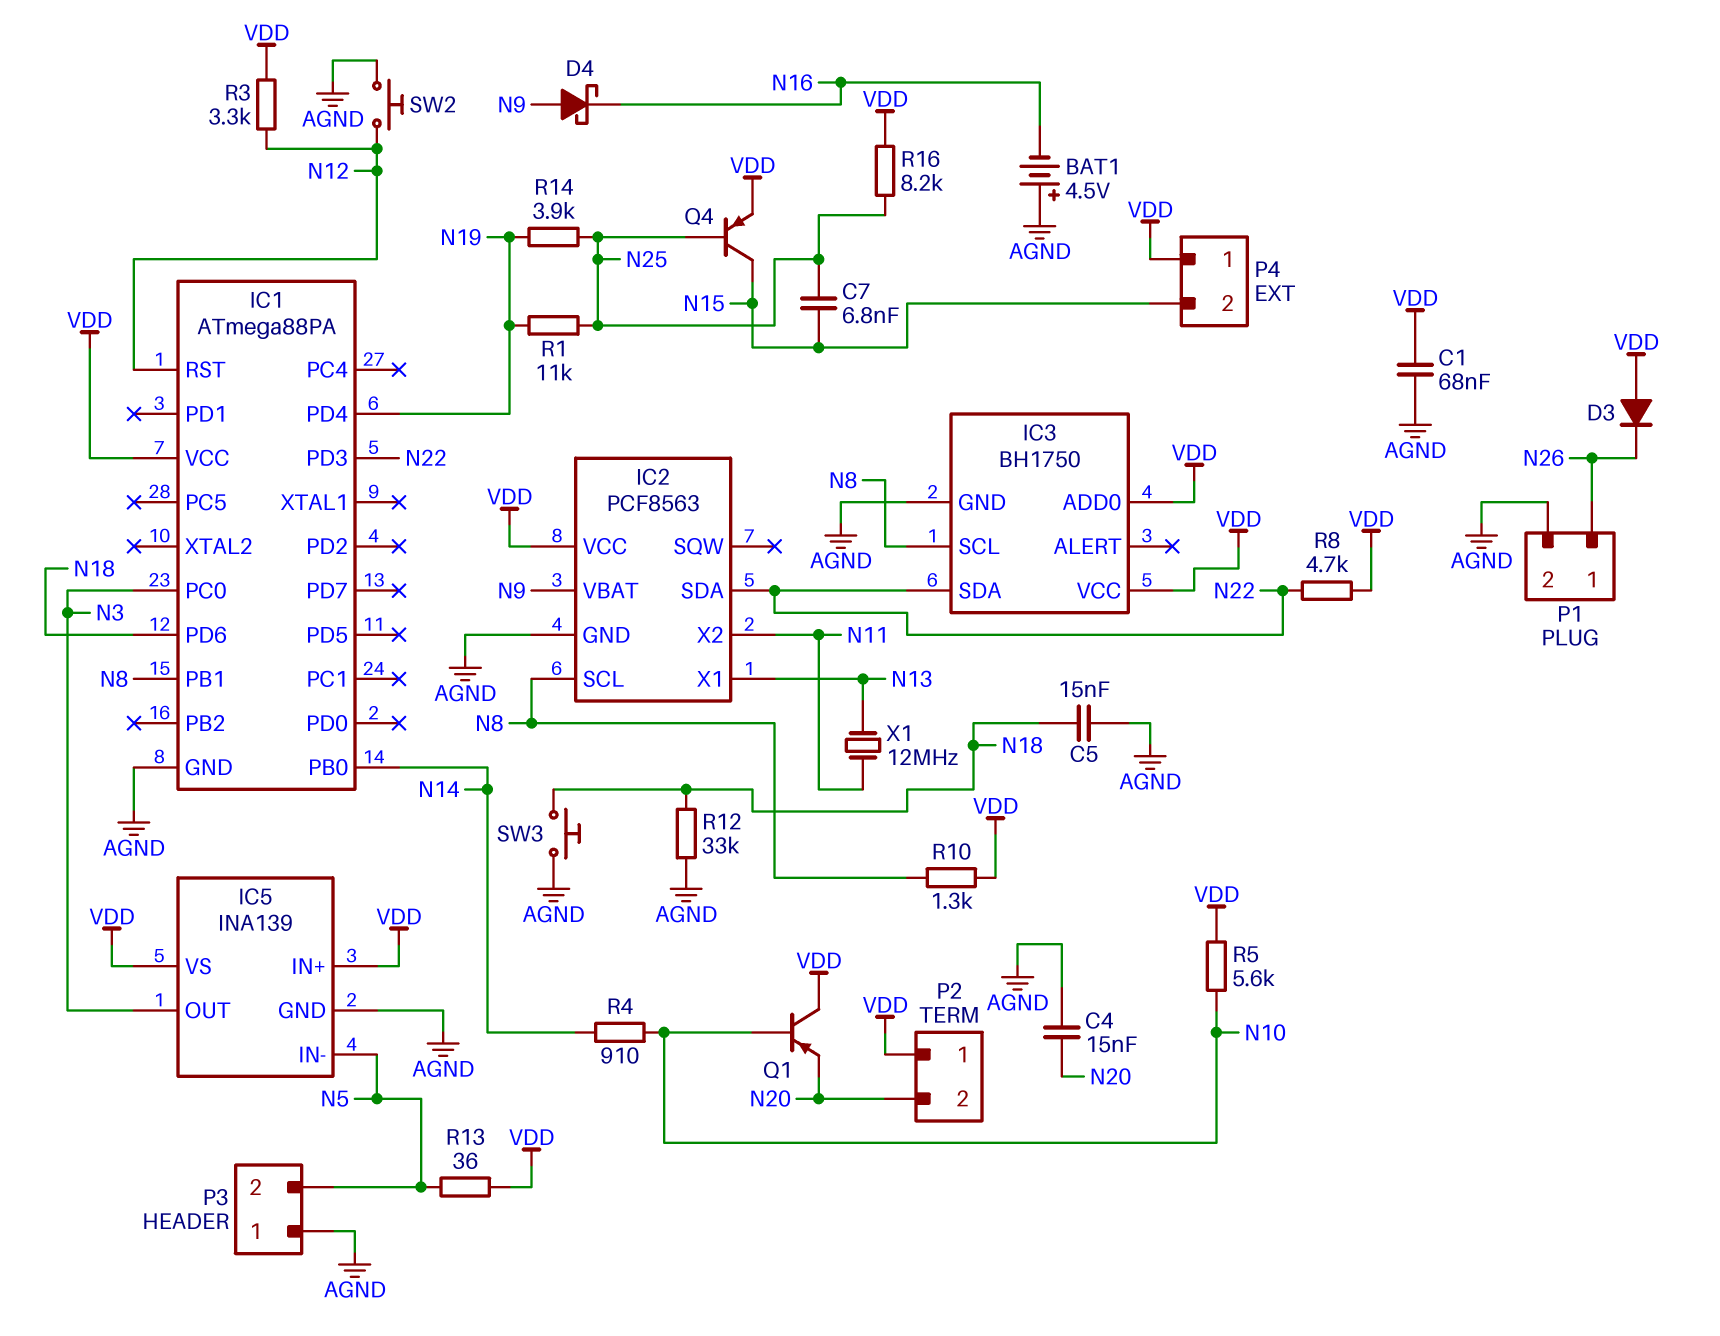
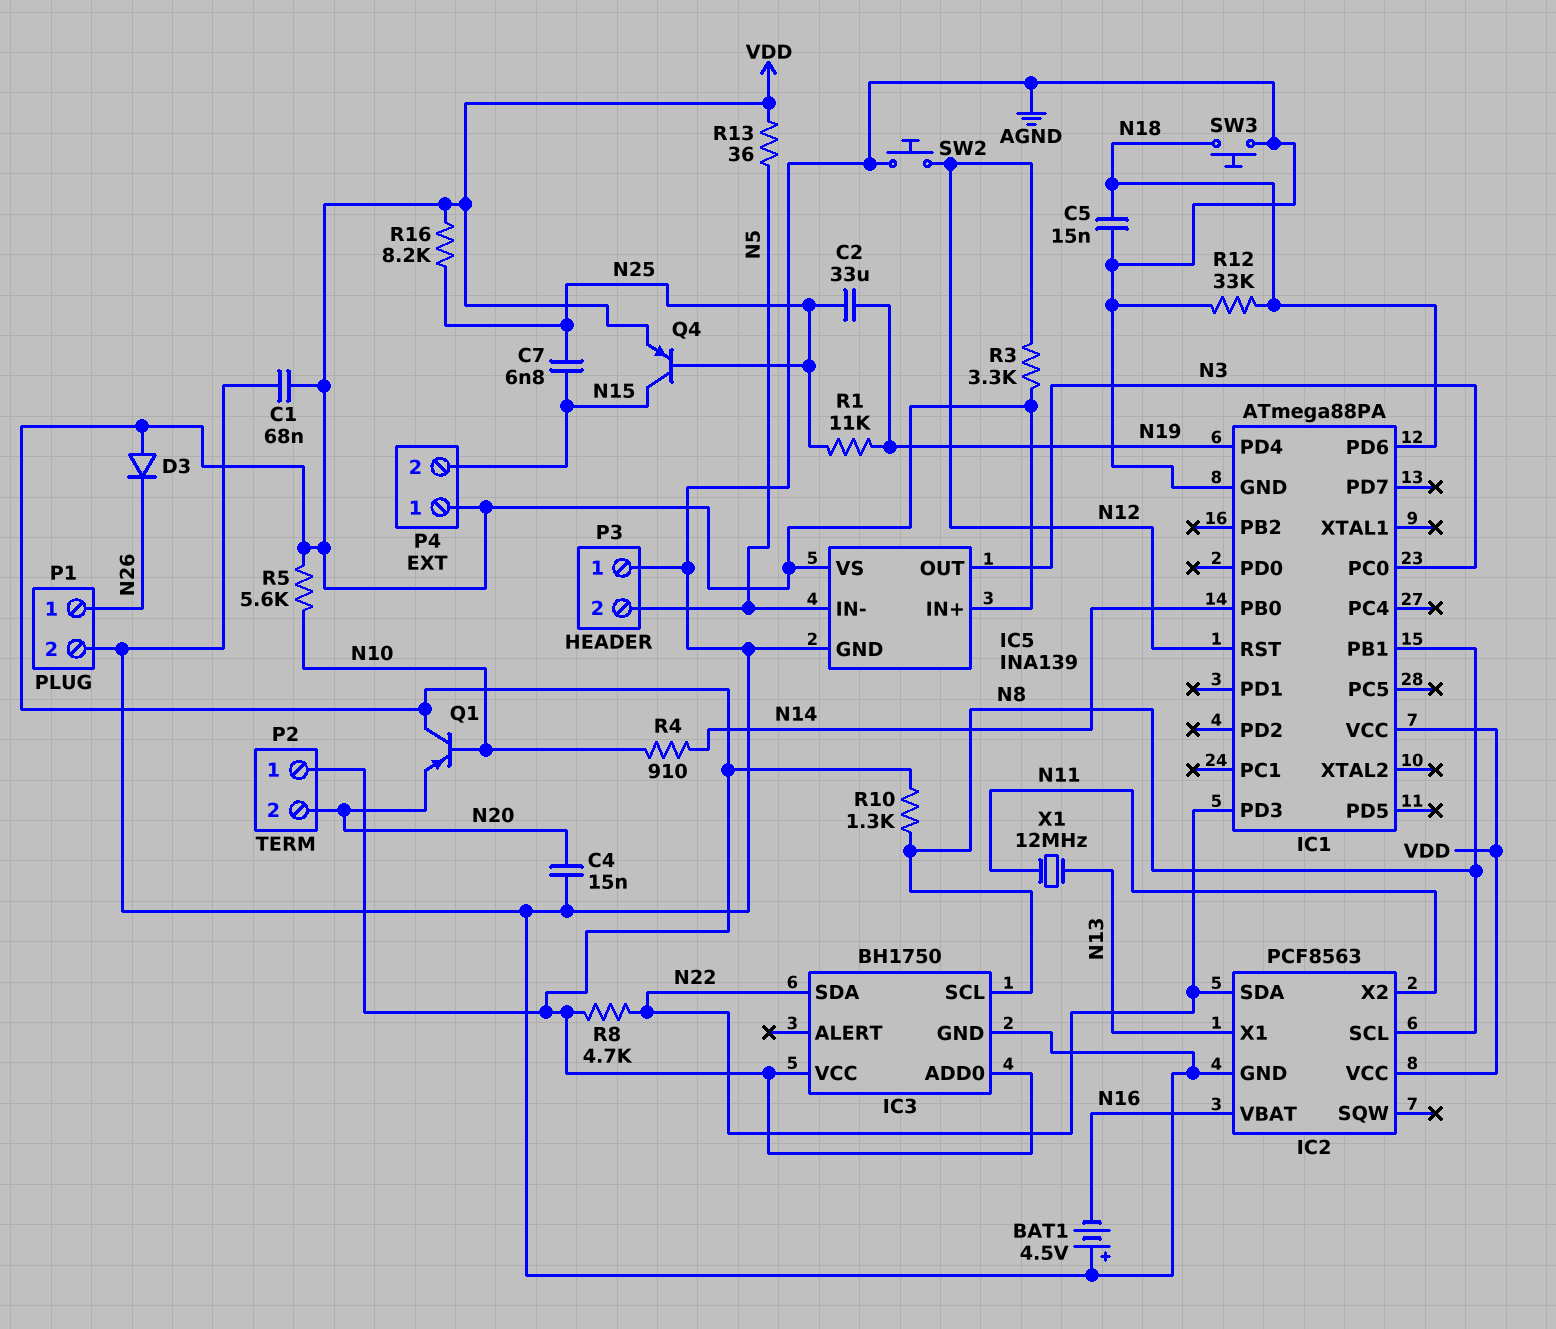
C2: none -> 33uF (N19, N25)
D4: schottky (A N9, K N16) -> none
IC2 pin VBAT: N9 -> N16
R14: 3.9k (N19, N25) -> none

